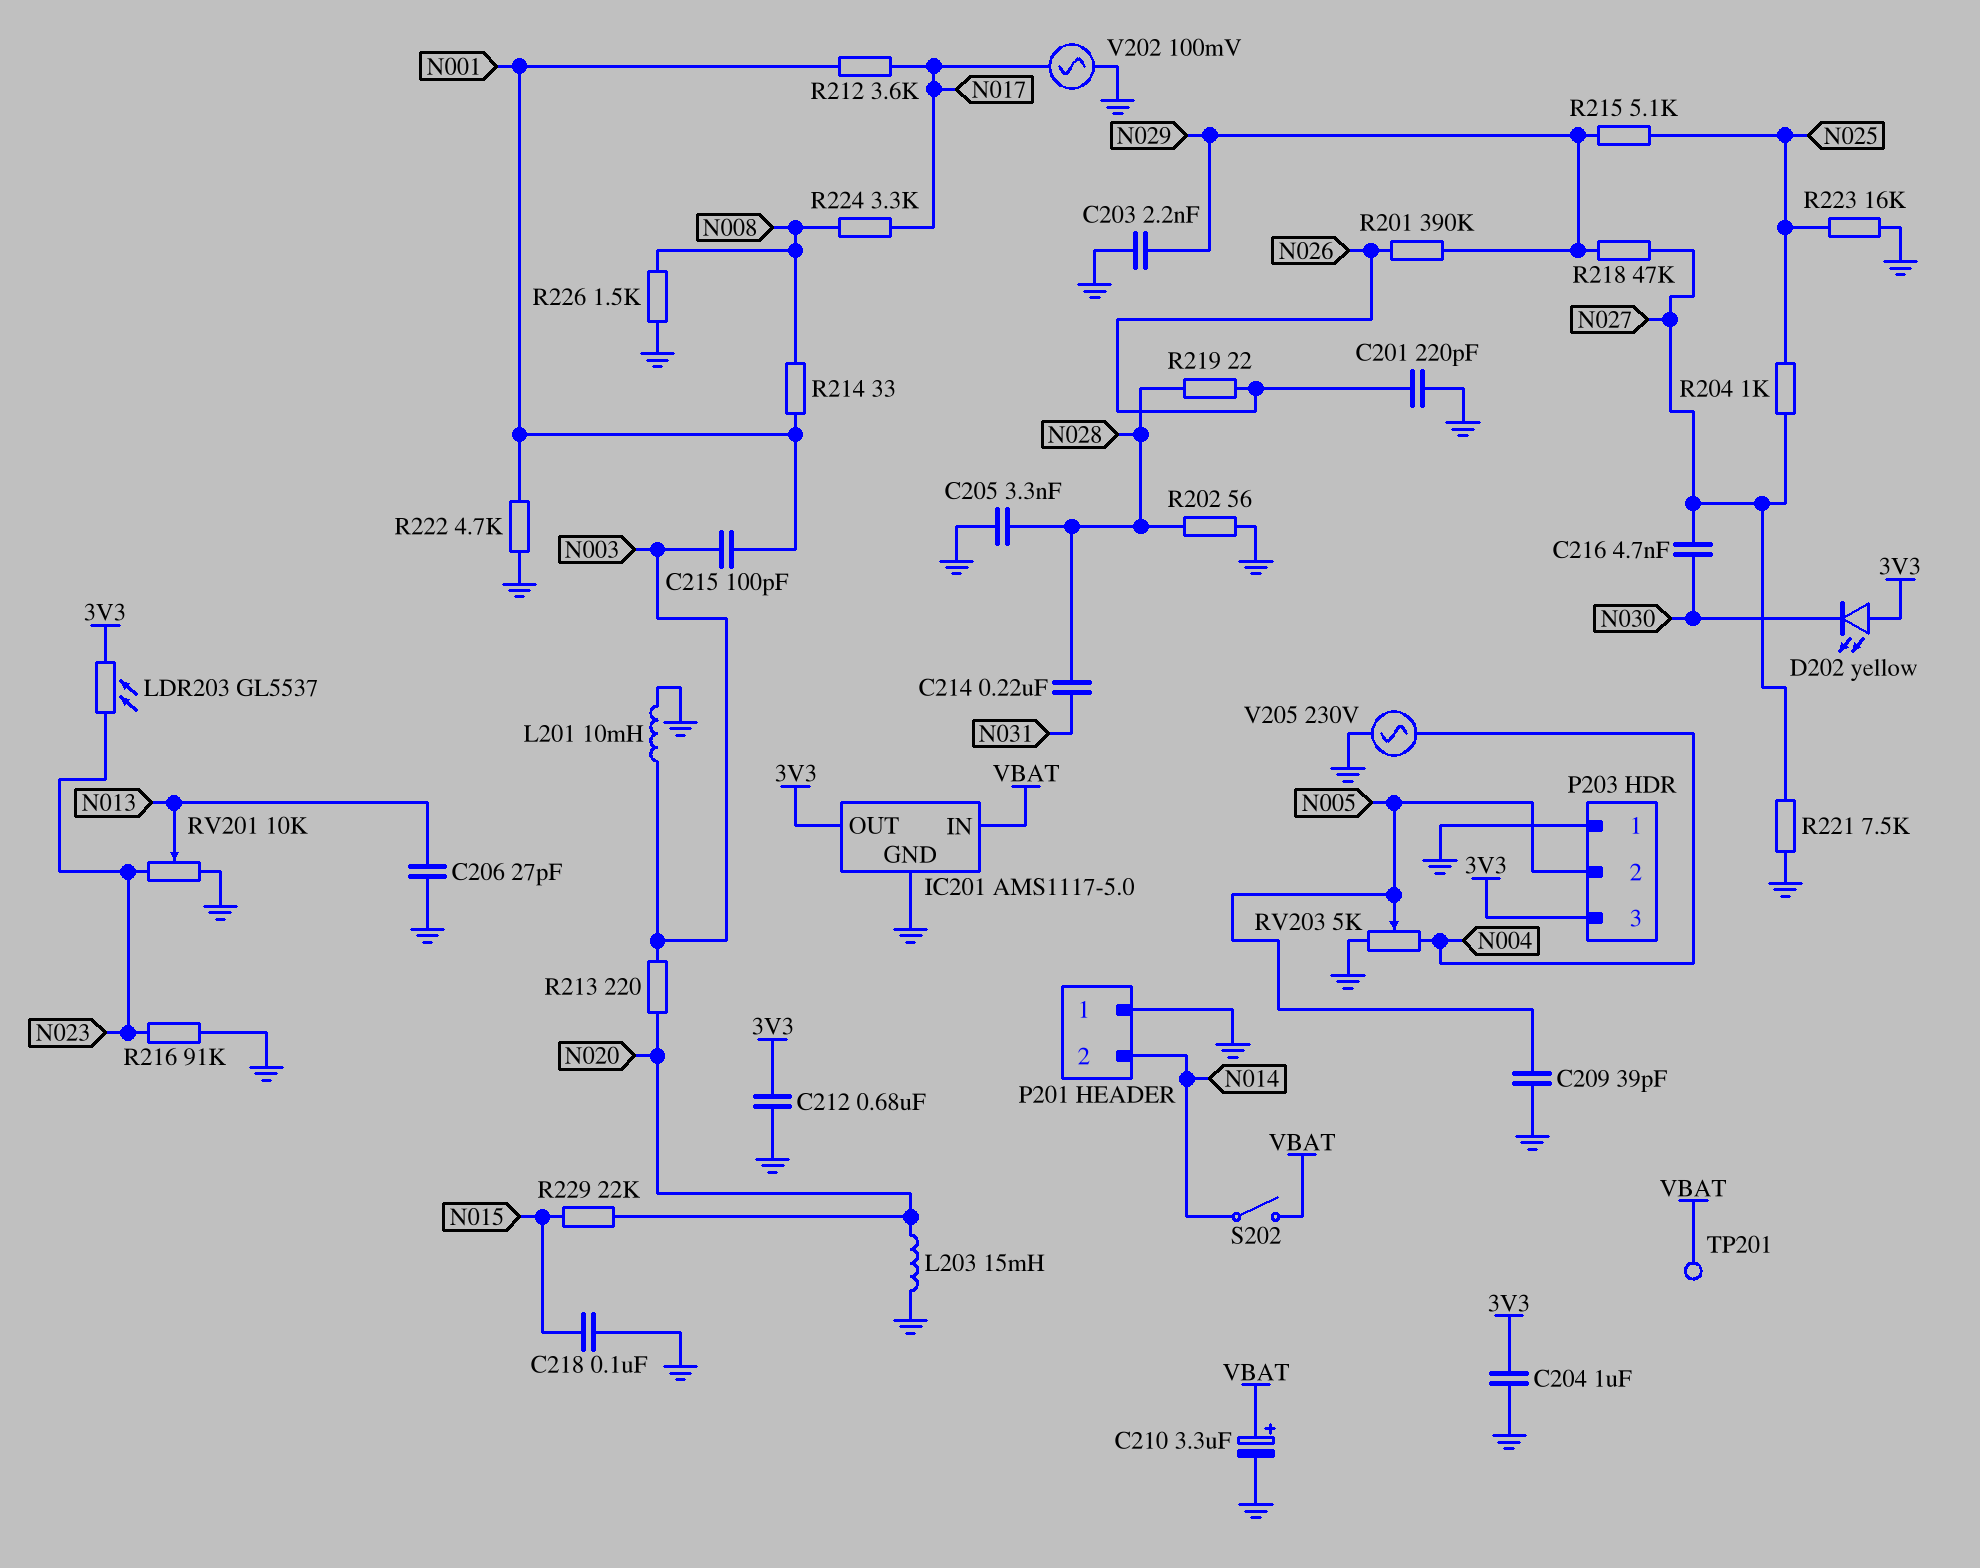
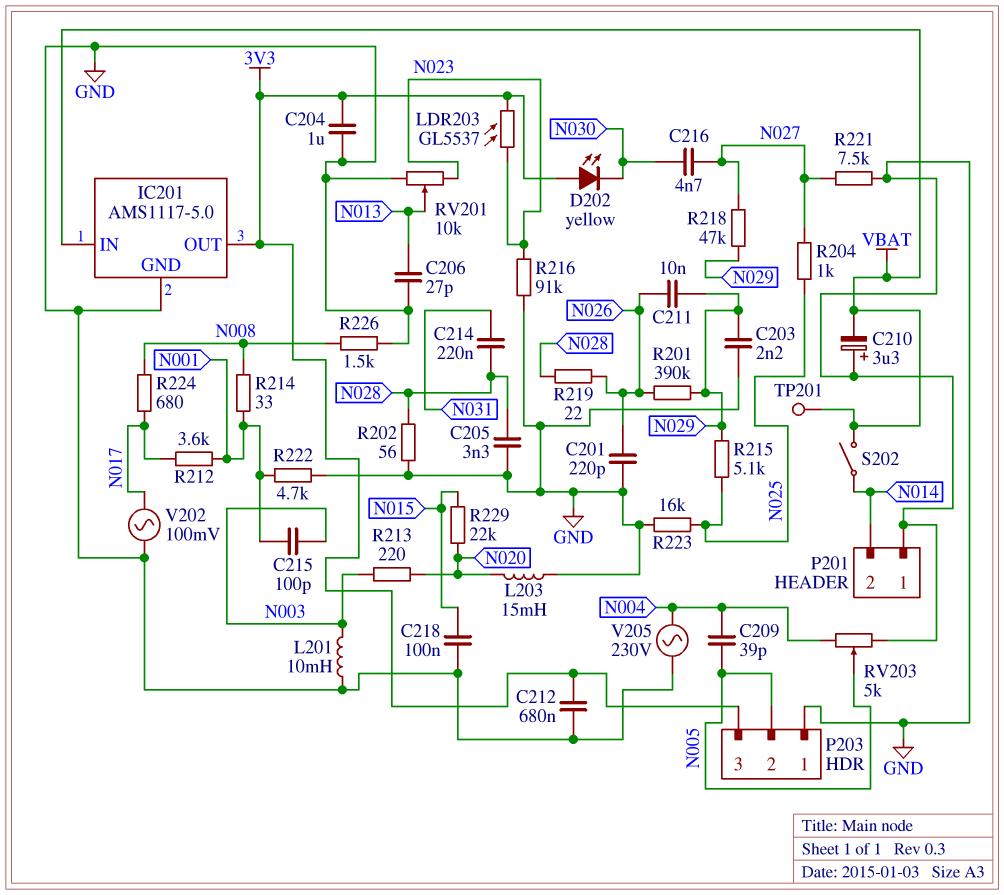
C209: 39pF (GND, N005) -> 39pF (N004, N005)
C210: 3.3uF (plus VBAT, minus GND) -> 3.3uF (plus GND, minus VBAT)
C211: none -> 10nF (N026, N029)
R224: 3.3k (N008, N017) -> 680 (N008, N017)

